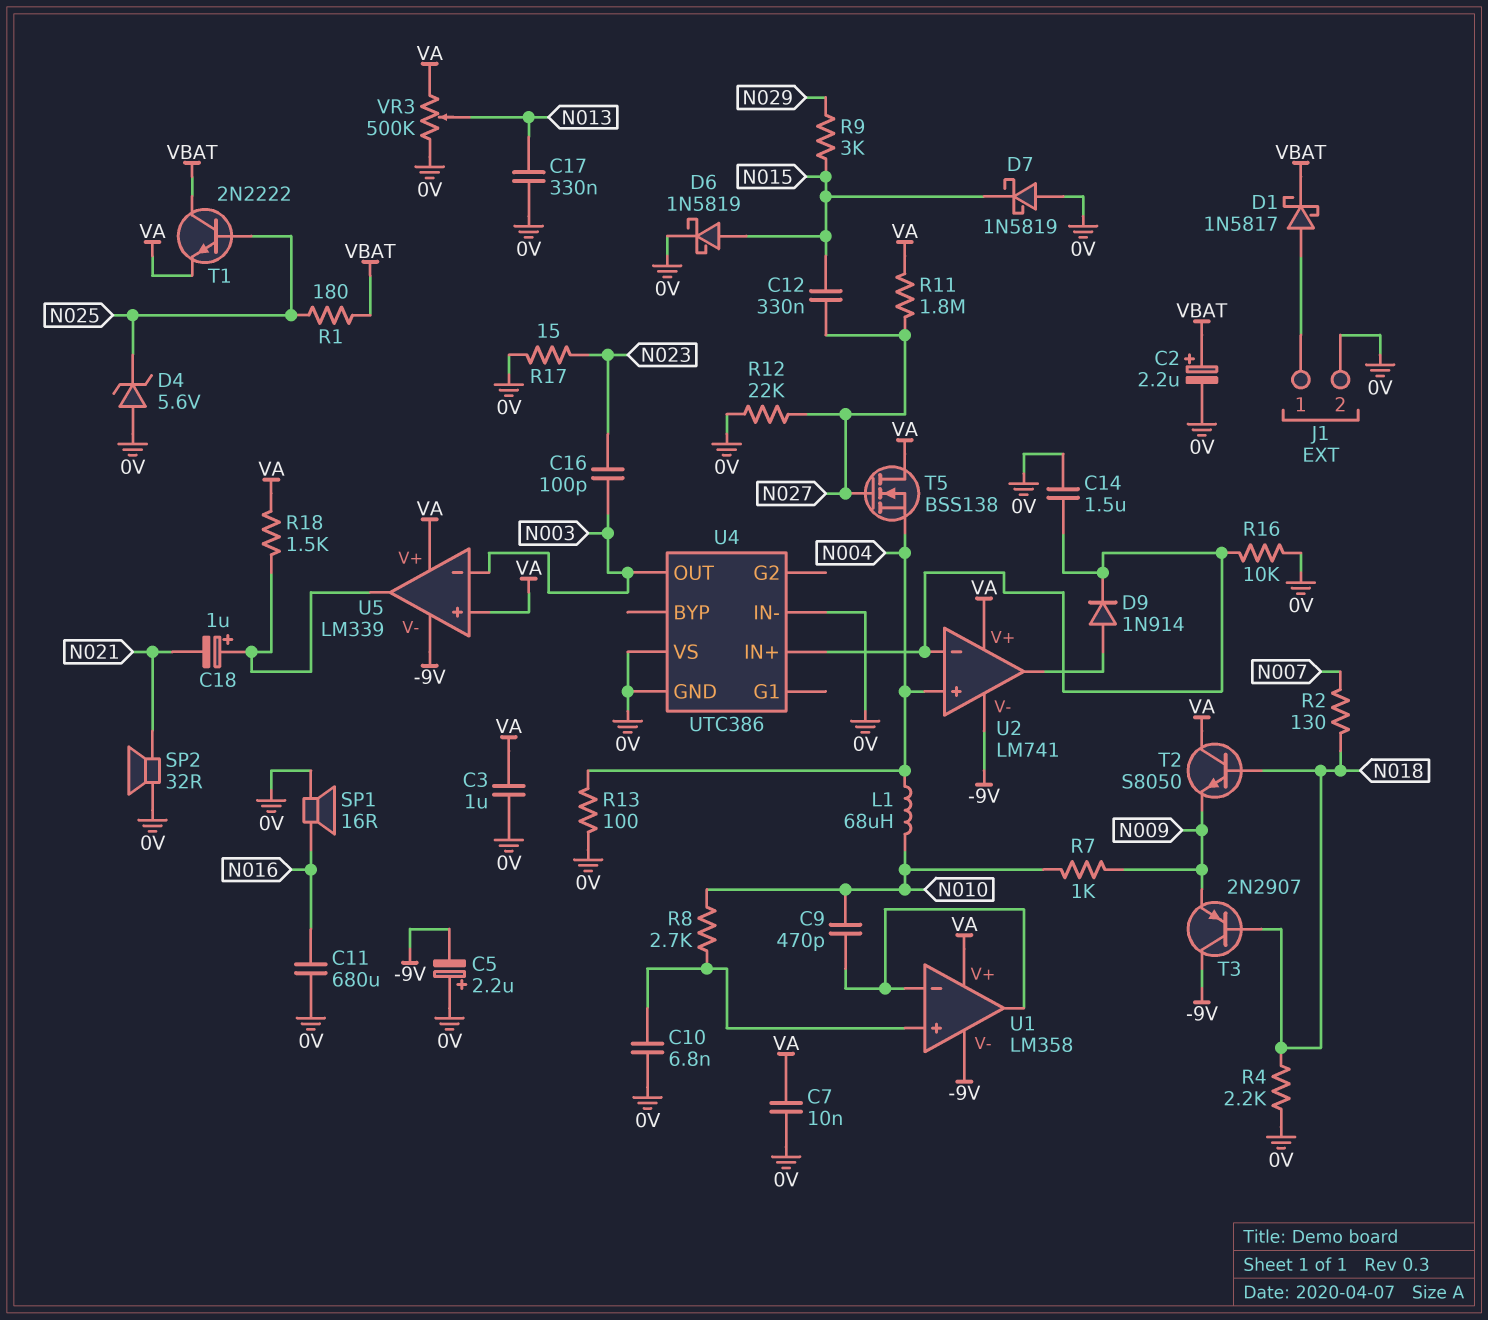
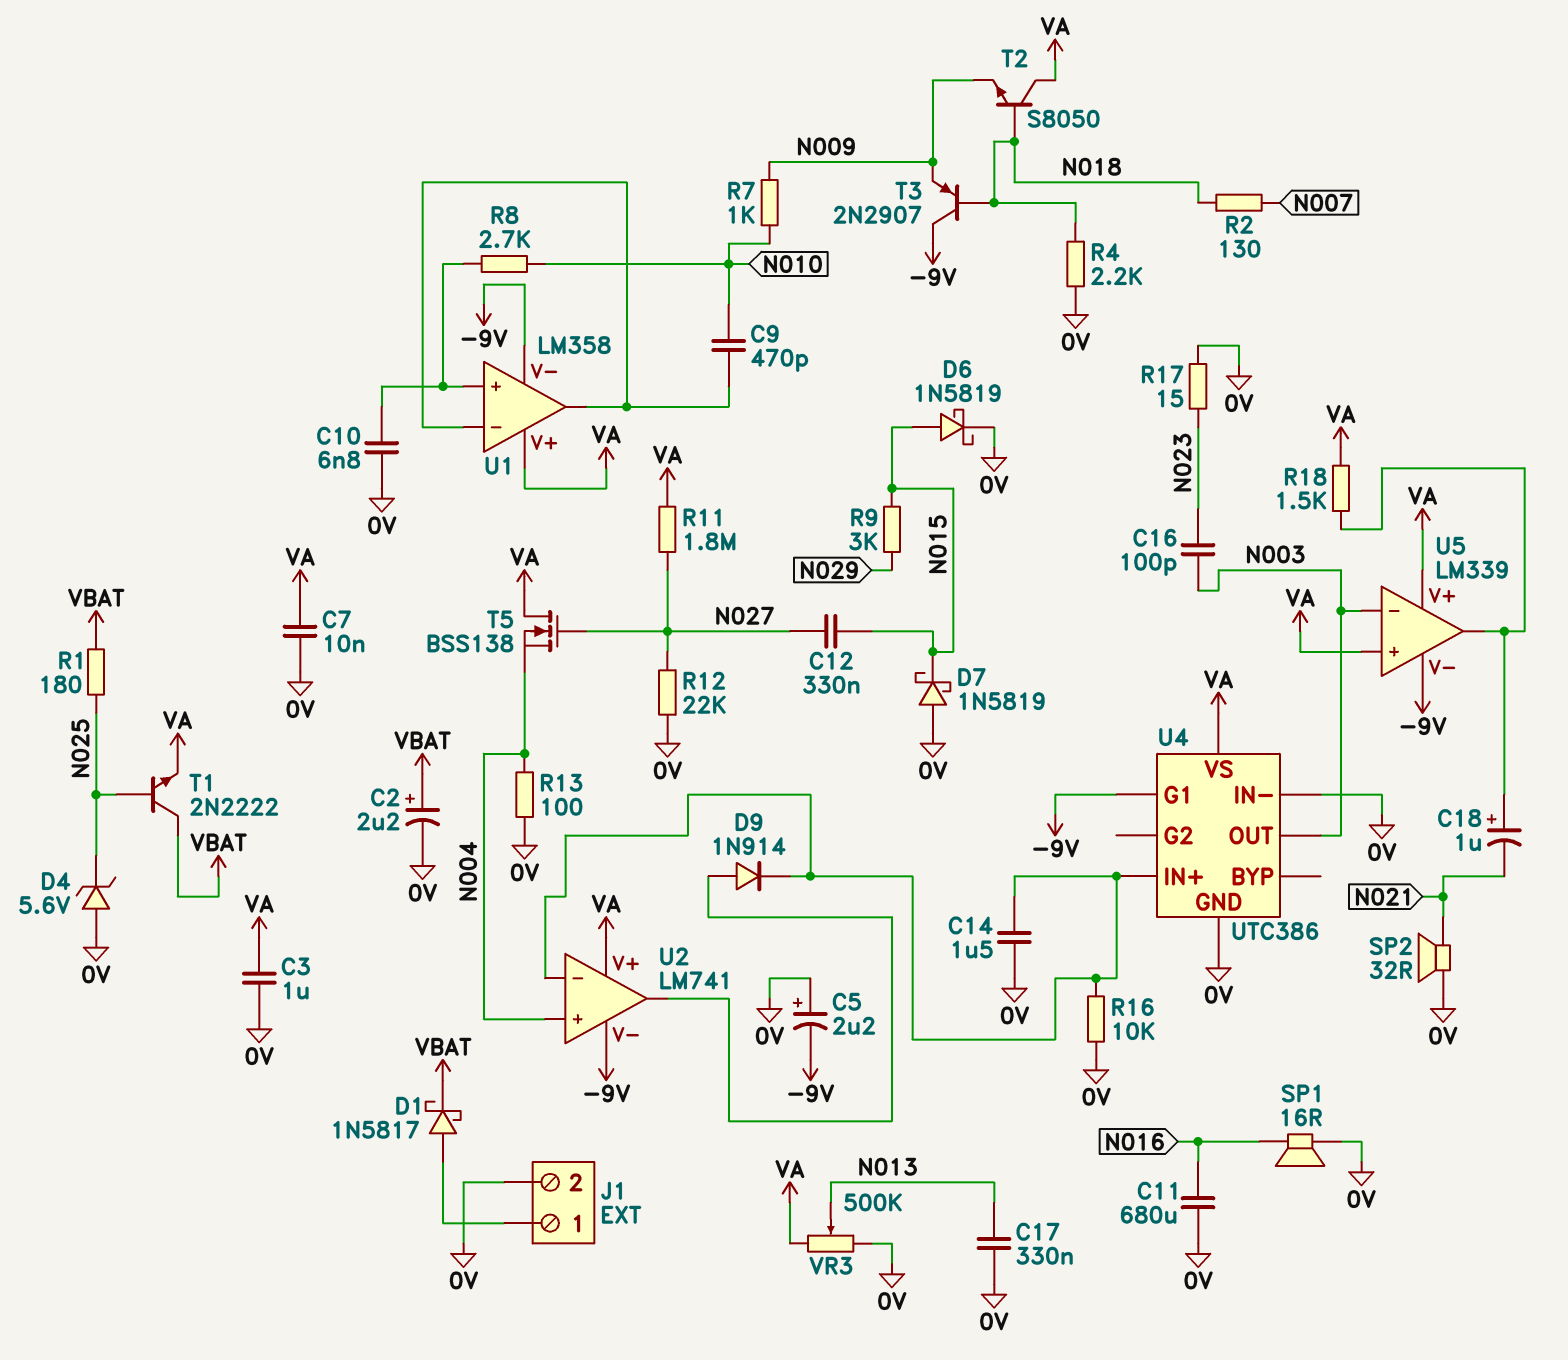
L1: 68uH (N004, N010) -> none
U4 pin G1: none -> -9V
U4 pin VS: 0V -> VA

